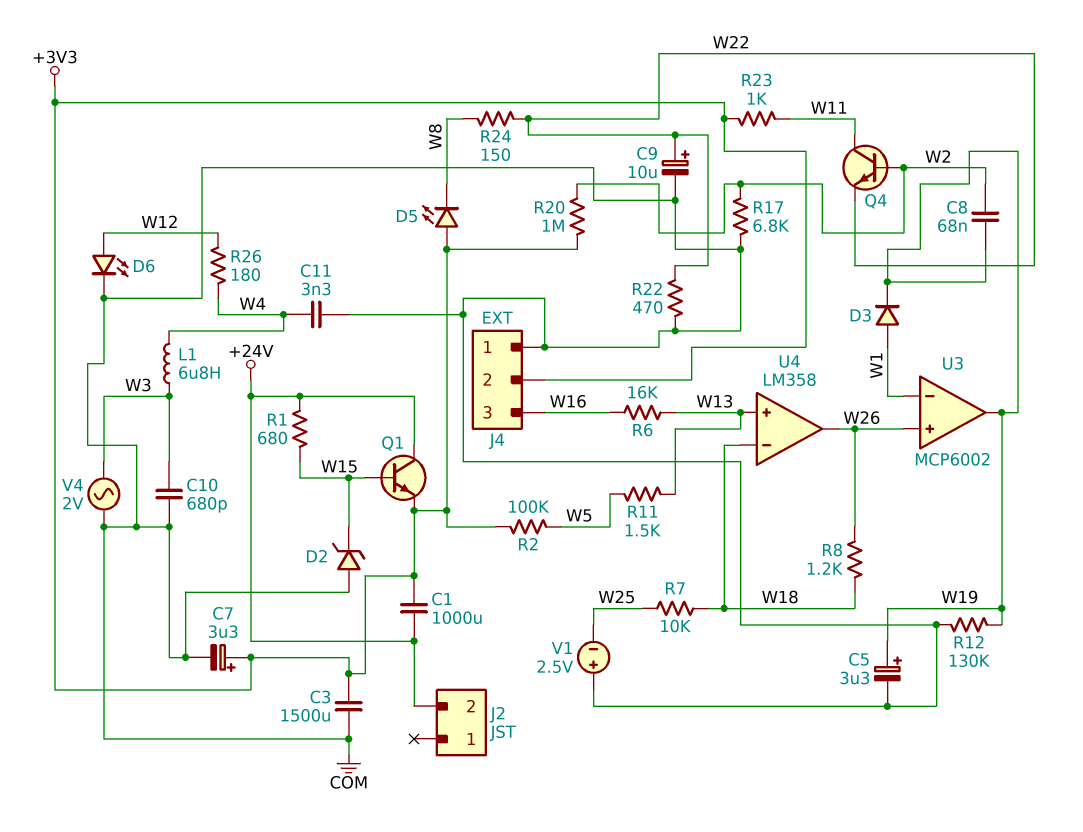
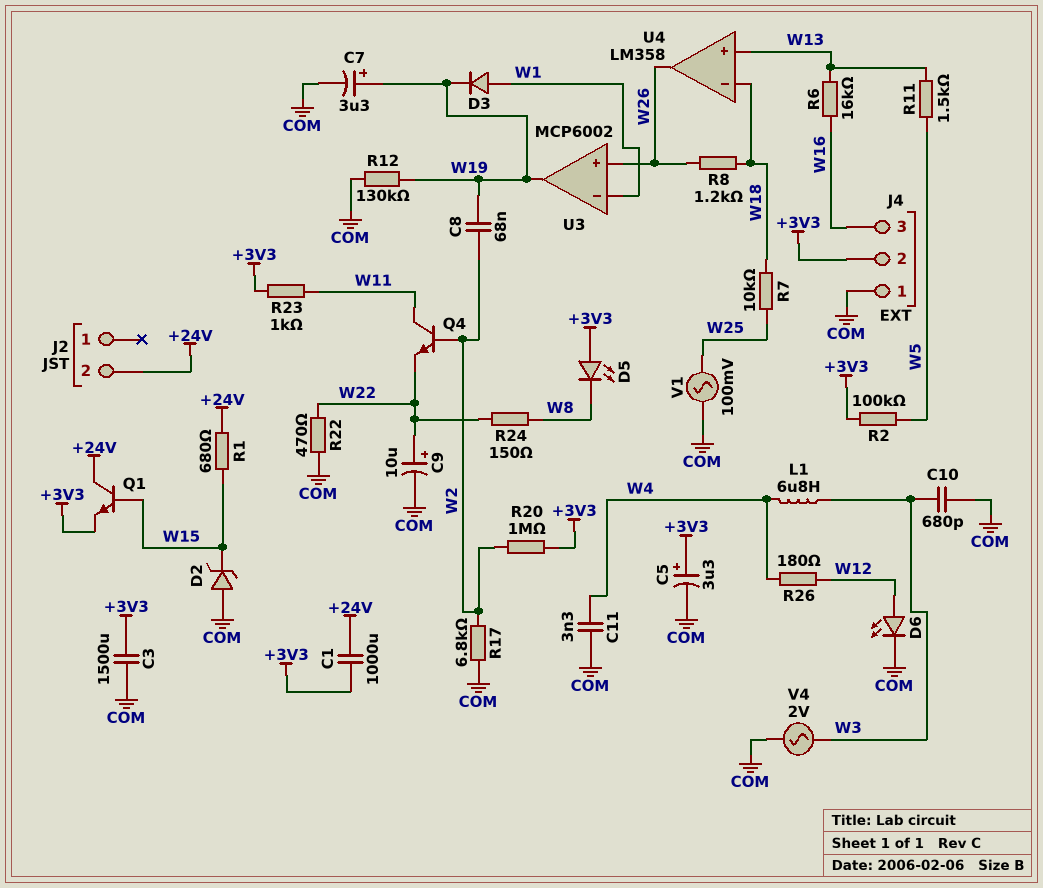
C5: 3.3uF (plus W19, minus COM) -> 3.3uF (plus +3V3, minus COM)
C7: 3.3uF (plus +3V3, minus COM) -> 3.3uF (plus W19, minus COM)
V1: 2.5V (plus COM, minus W25) -> AC 100mV (COM, W25)

